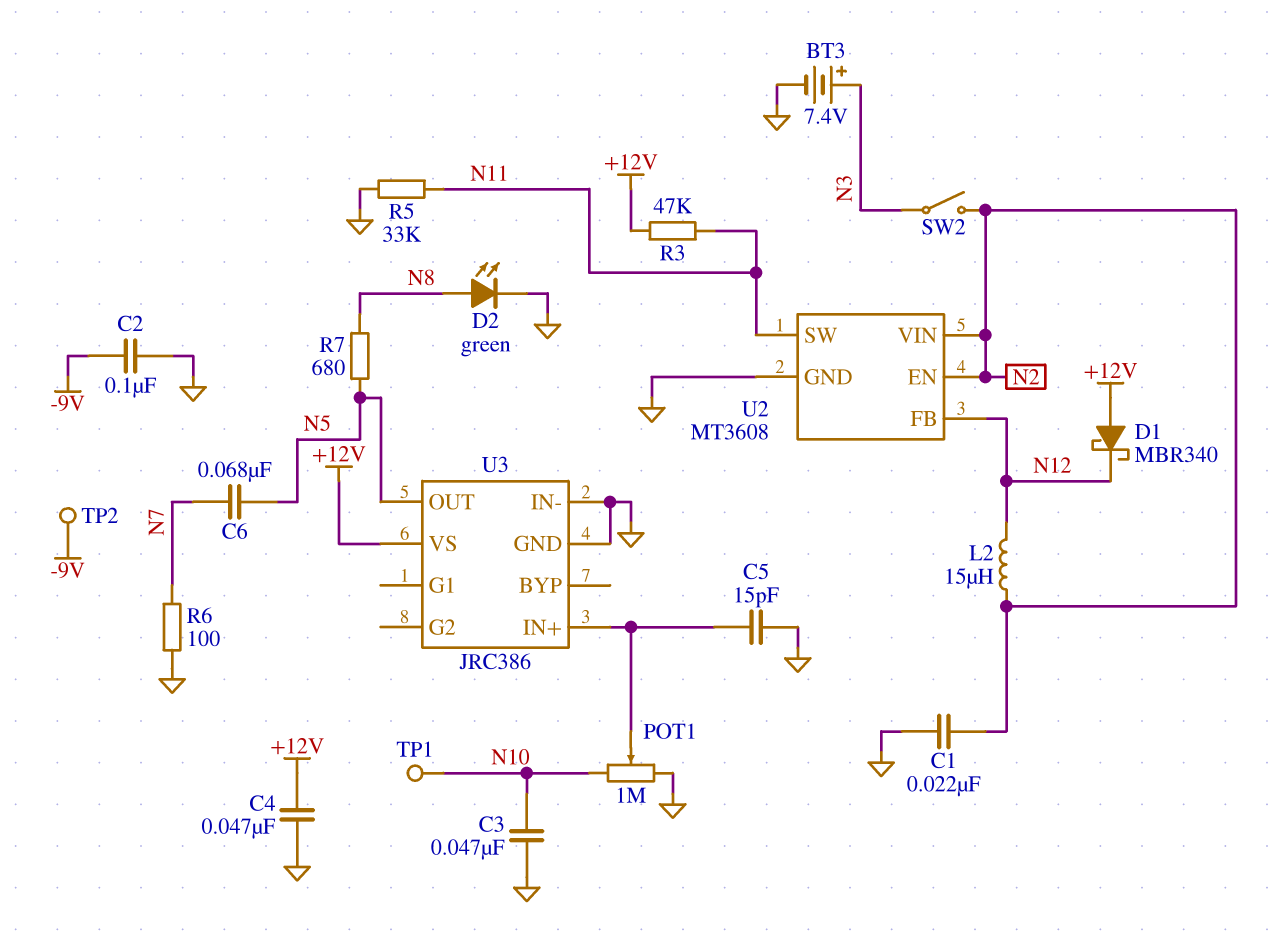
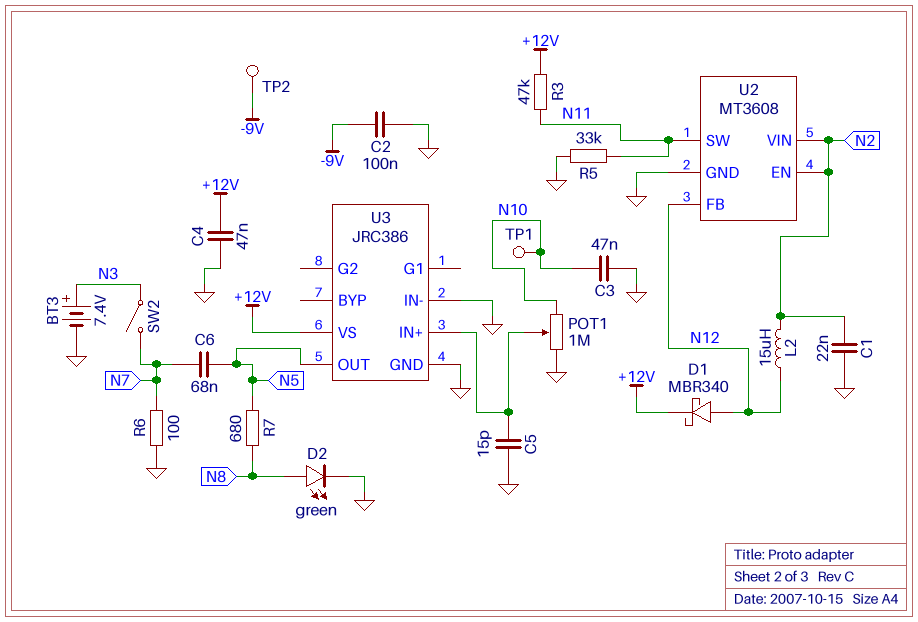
D1: schottky MBR340 (A +12V, K N12) -> schottky MBR340 (A N12, K +12V)
SW2: switch (N2, N3) -> switch (N3, N7)

